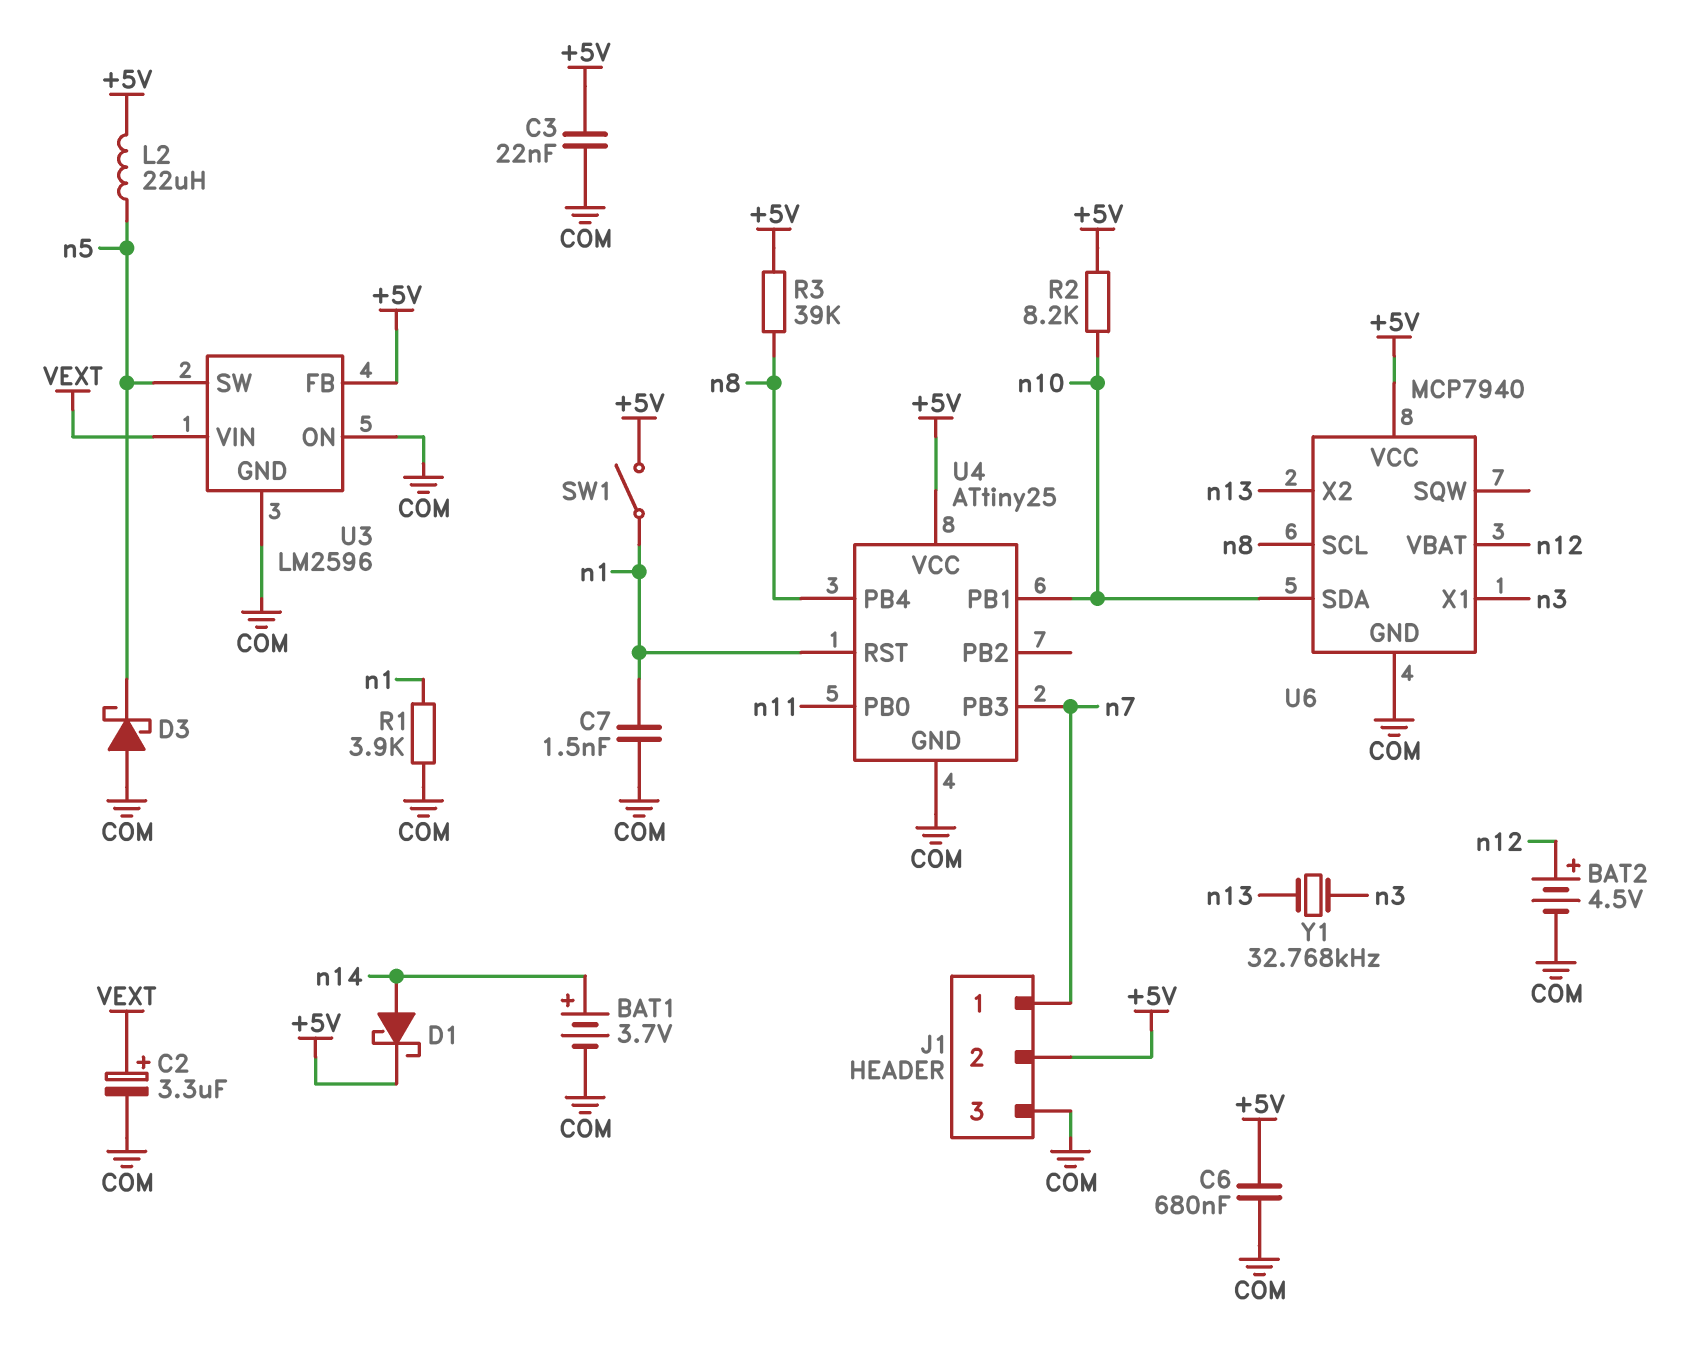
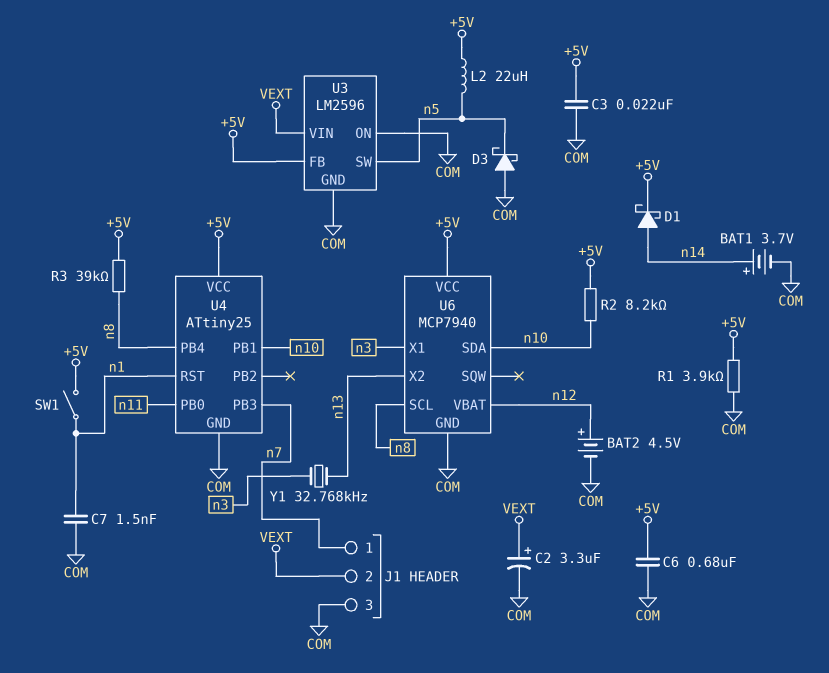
J1 pin 2: +5V -> VEXT
R1: 3.9k (COM, n1) -> 3.9k (+5V, COM)

